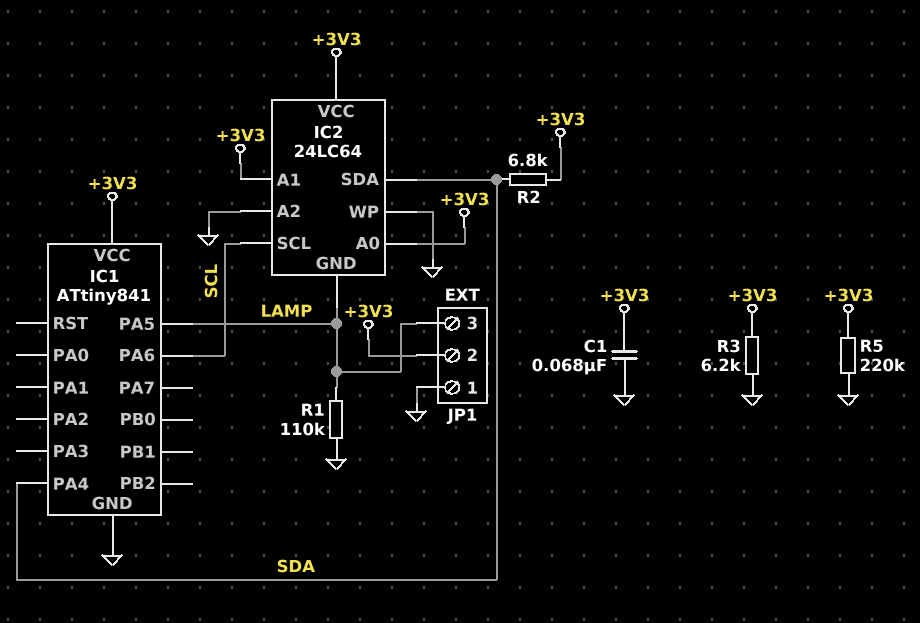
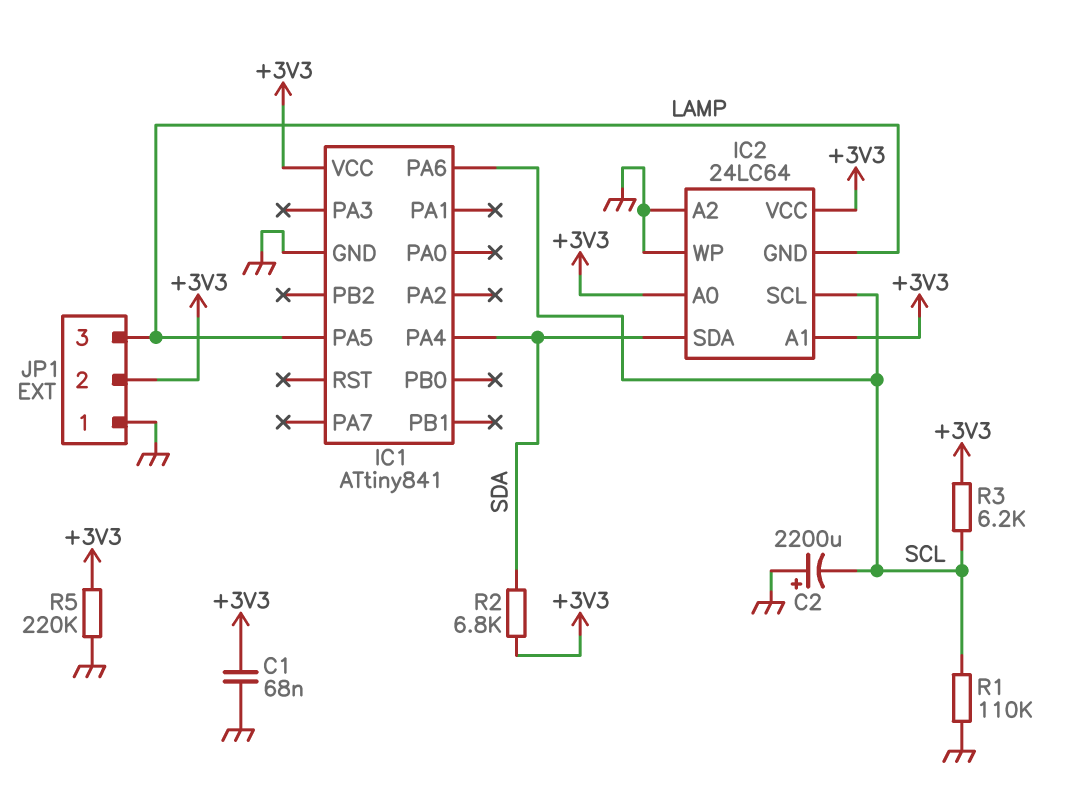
C2: none -> 2200uF (plus GND, minus SCL)
R1: 110k (GND, LAMP) -> 110k (GND, SCL)
R3: 6.2k (+3V3, GND) -> 6.2k (+3V3, SCL)

